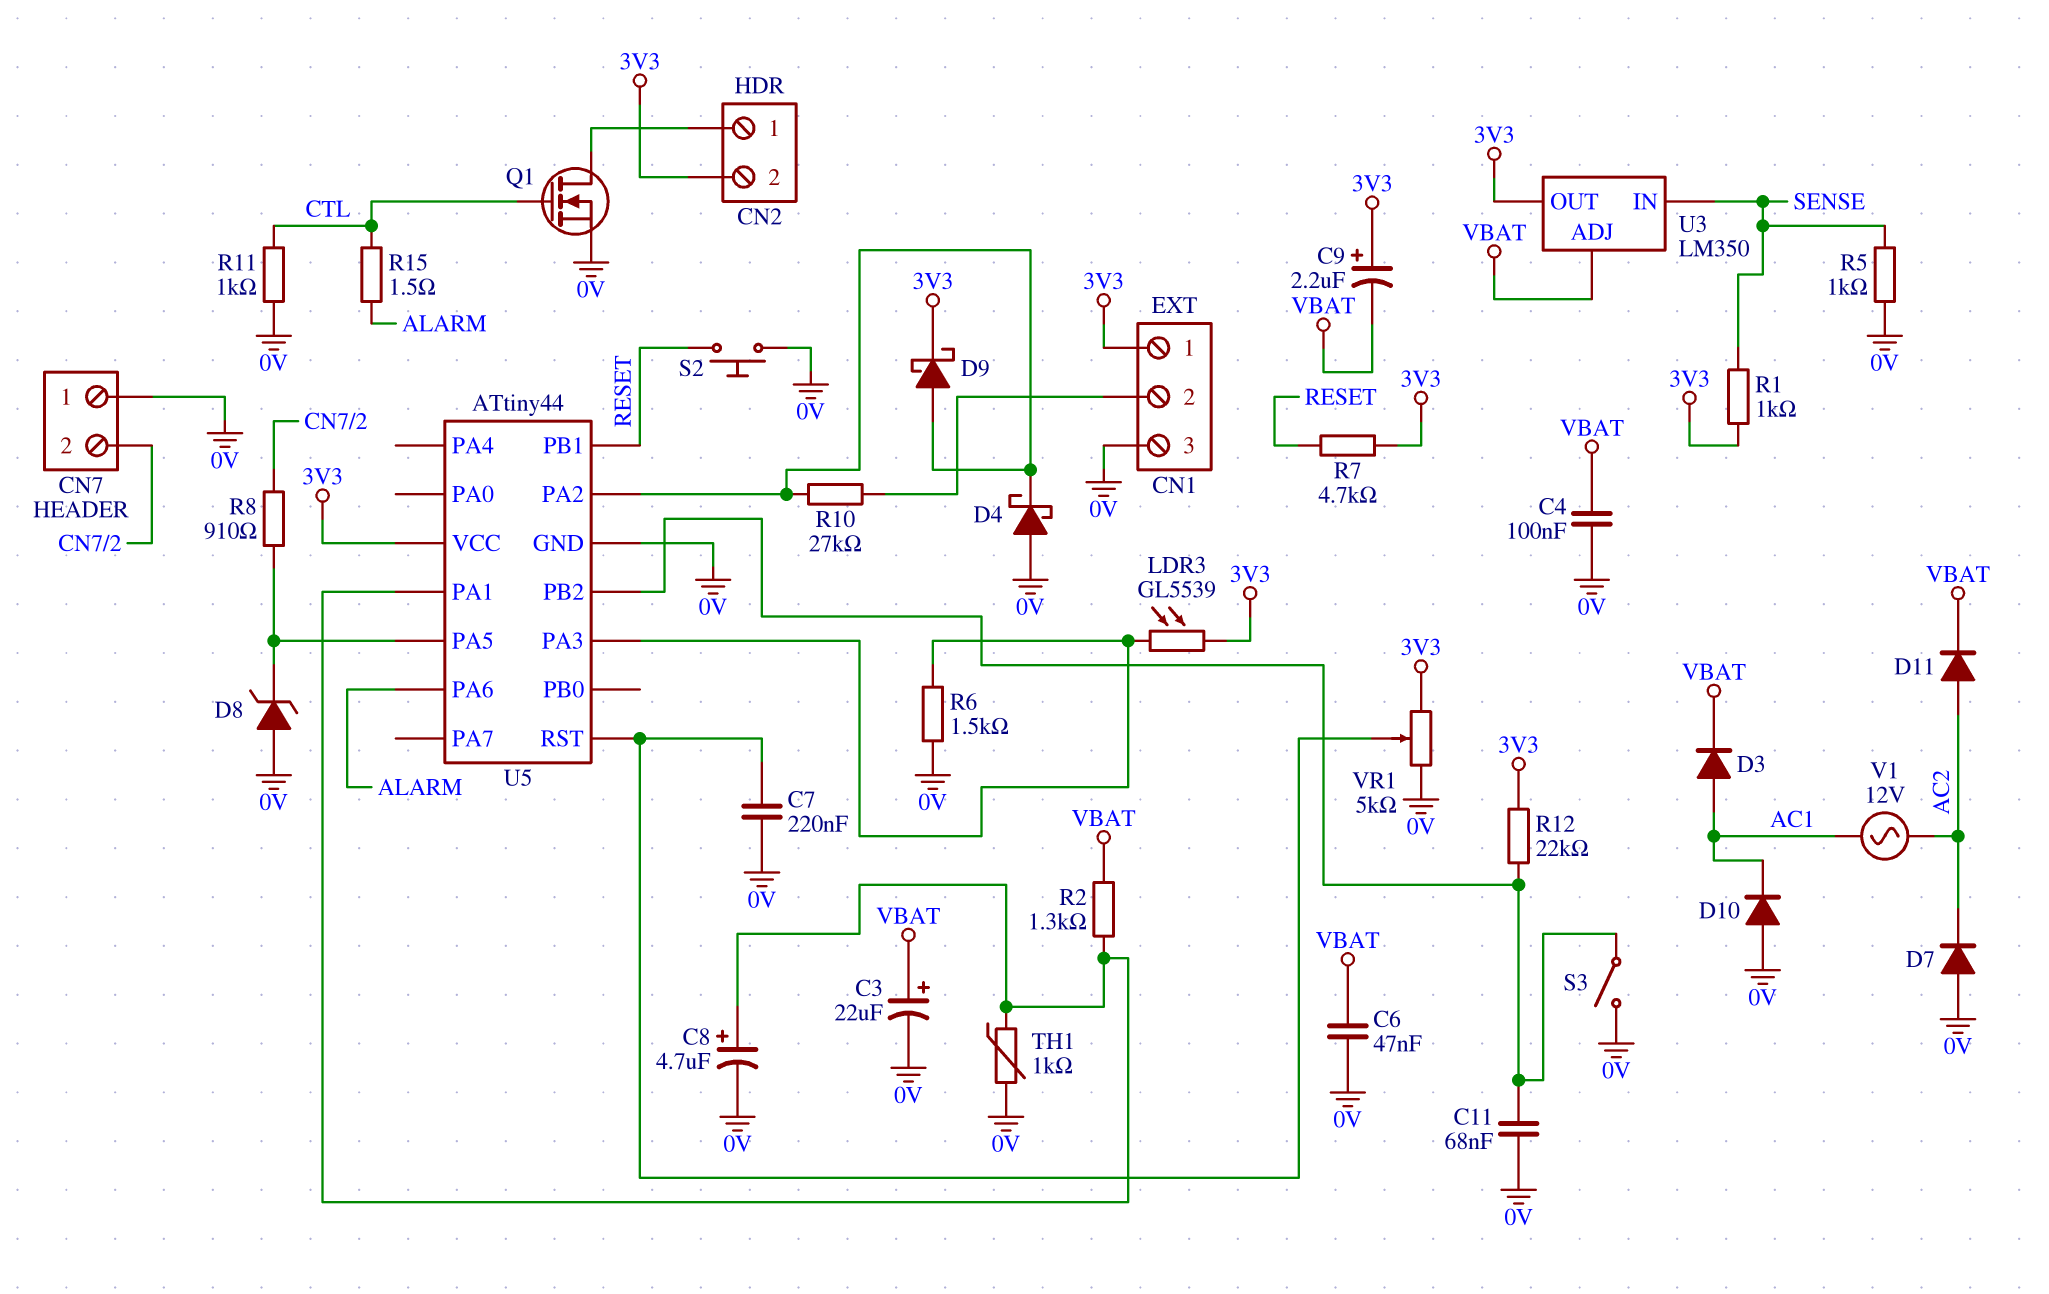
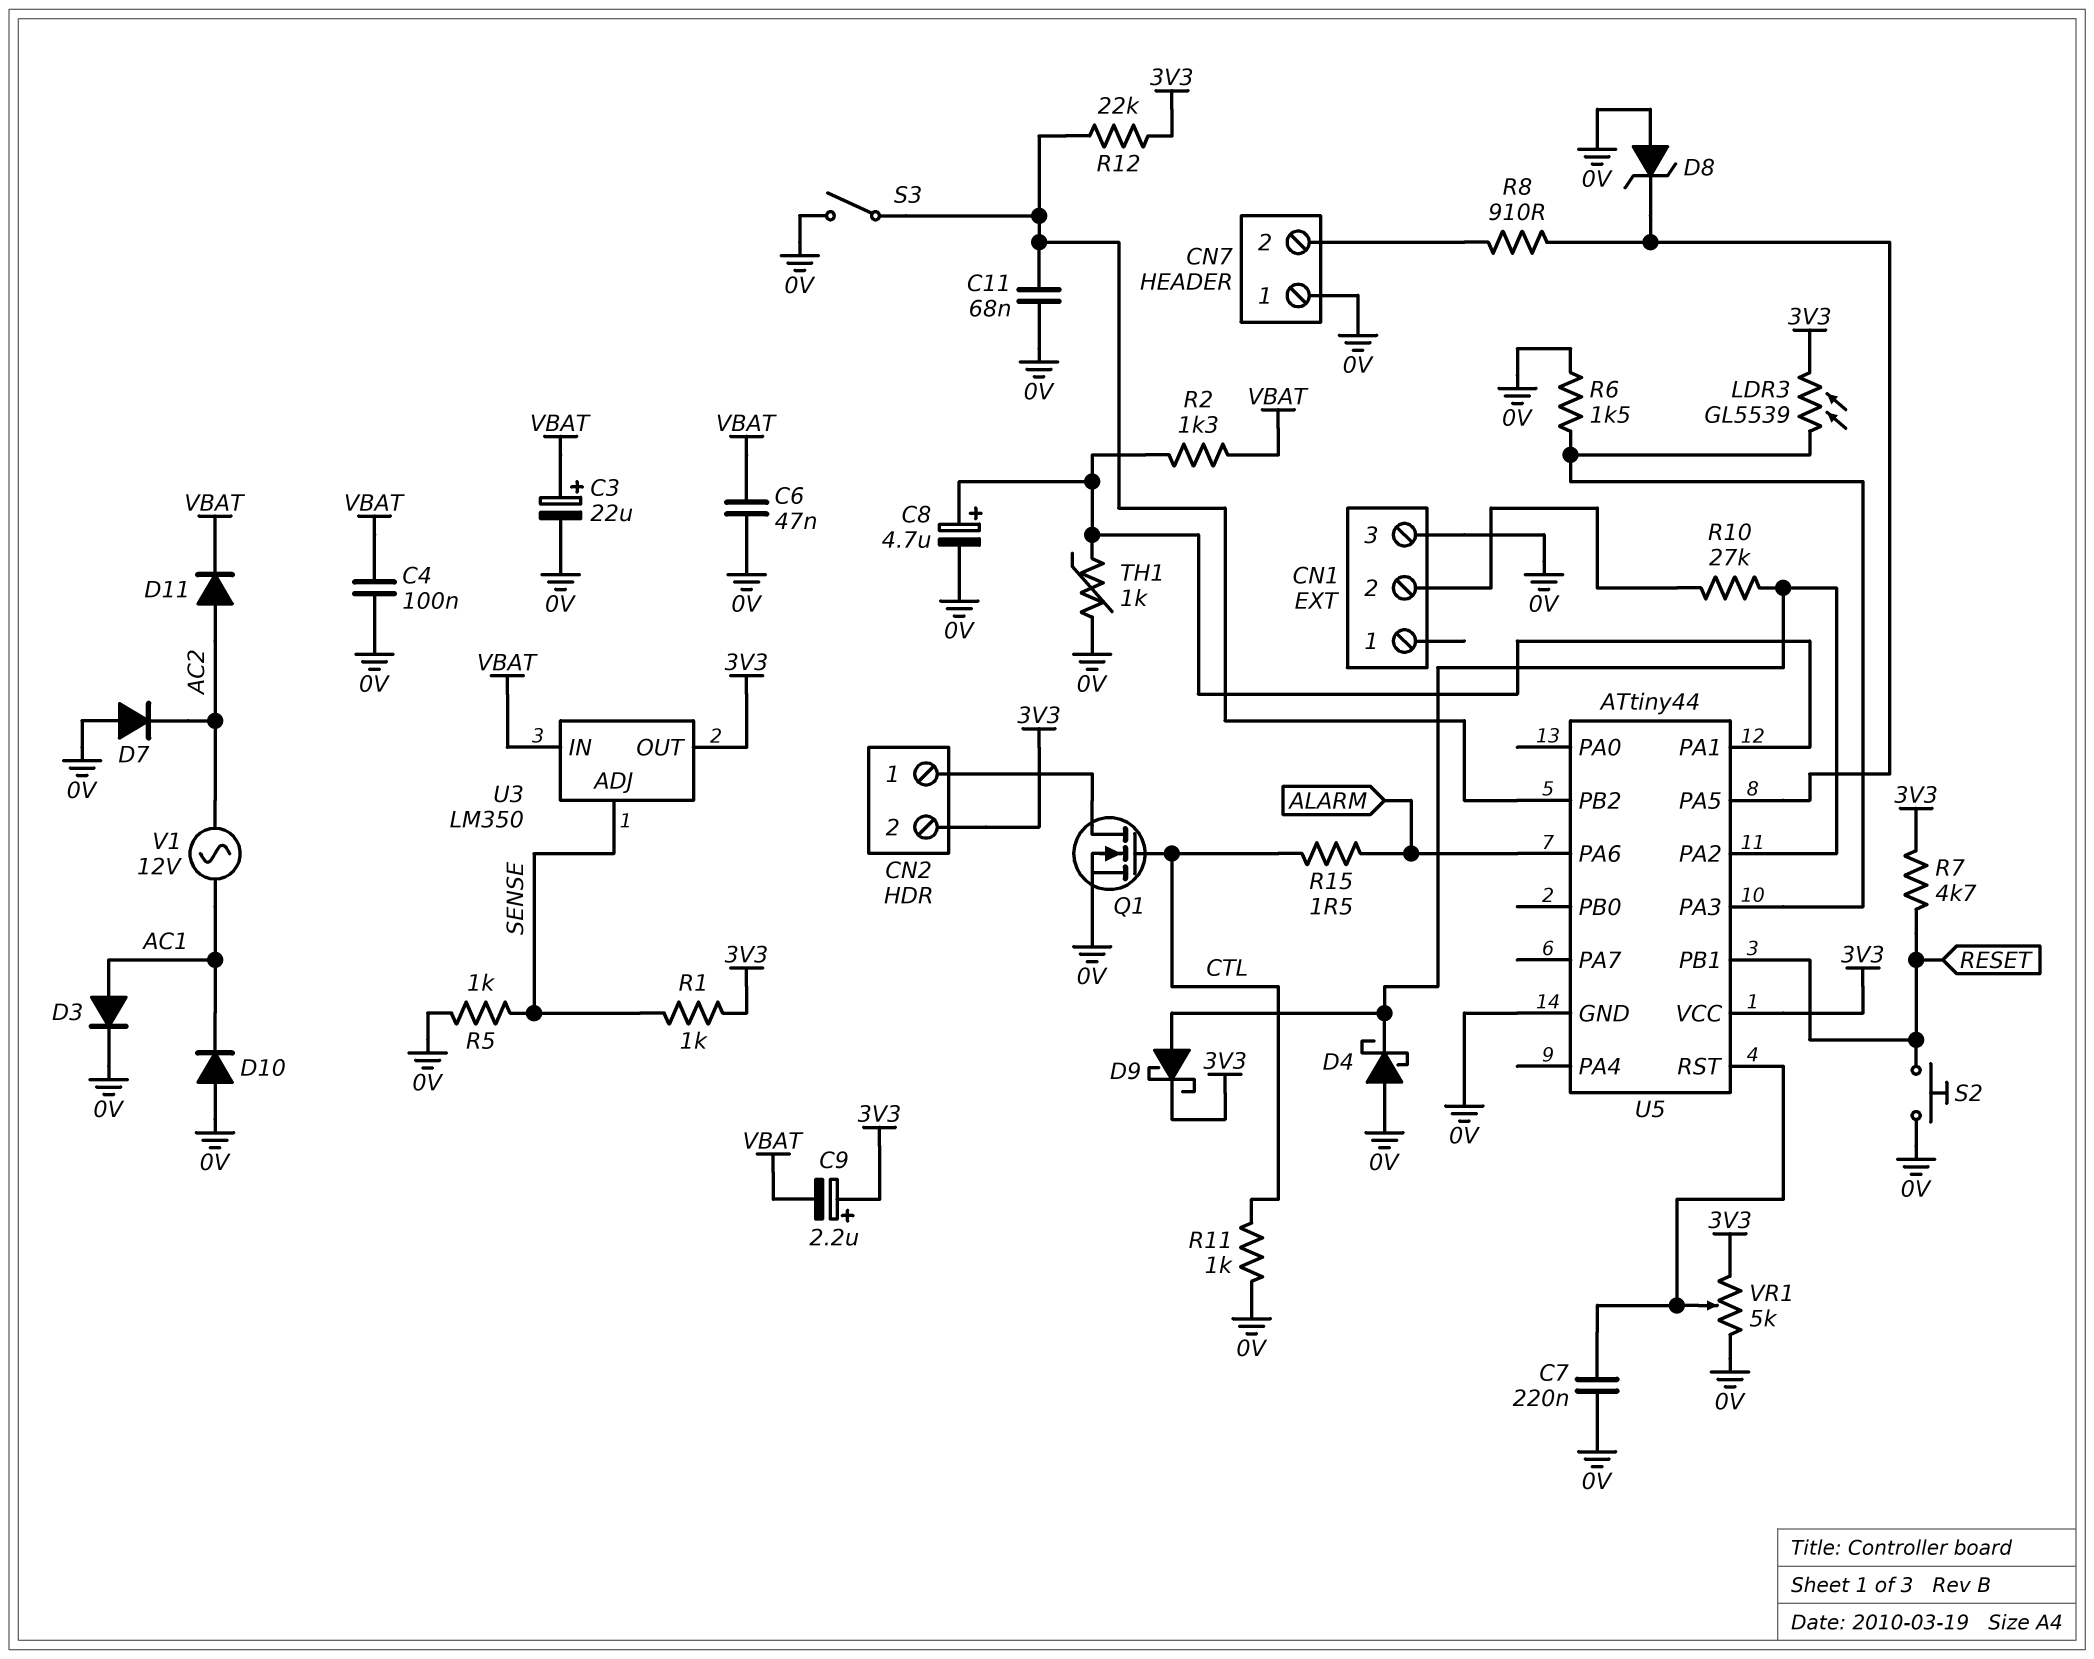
CN1 pin 1: 3V3 -> none
D3: diode (A AC1, K VBAT) -> diode (A AC1, K 0V)
U3 pin ADJ: VBAT -> SENSE
U3 pin IN: SENSE -> VBAT

